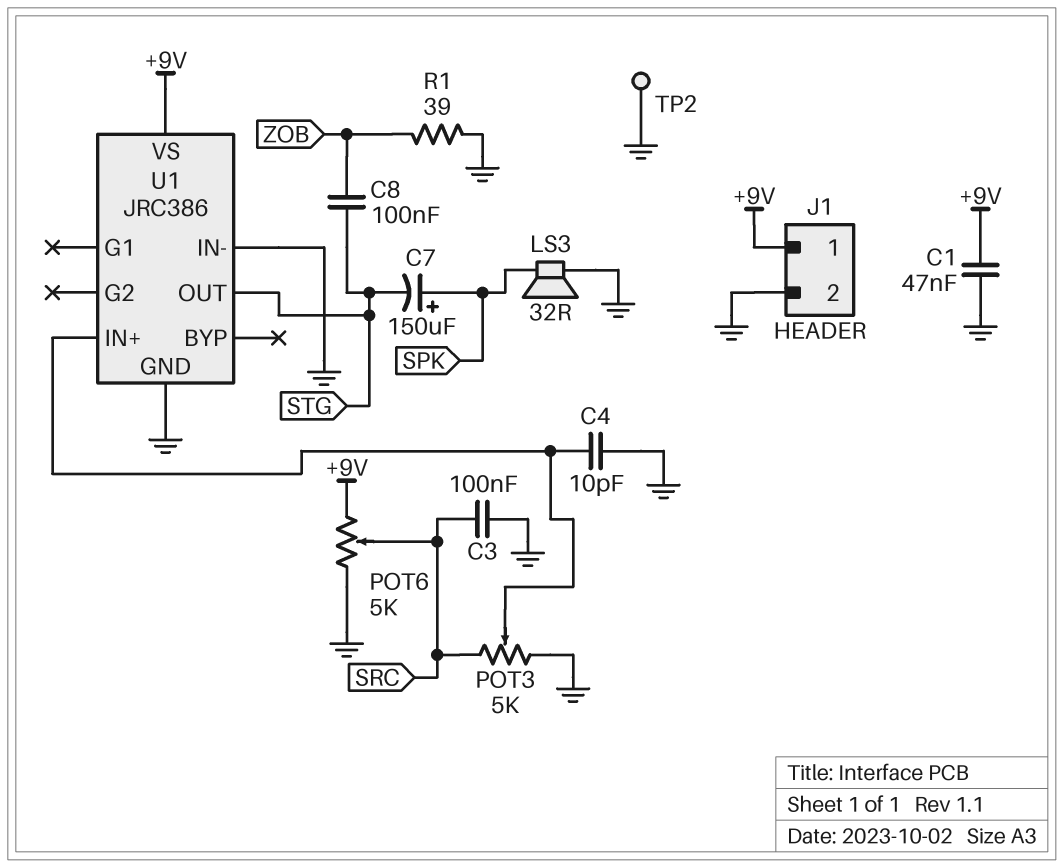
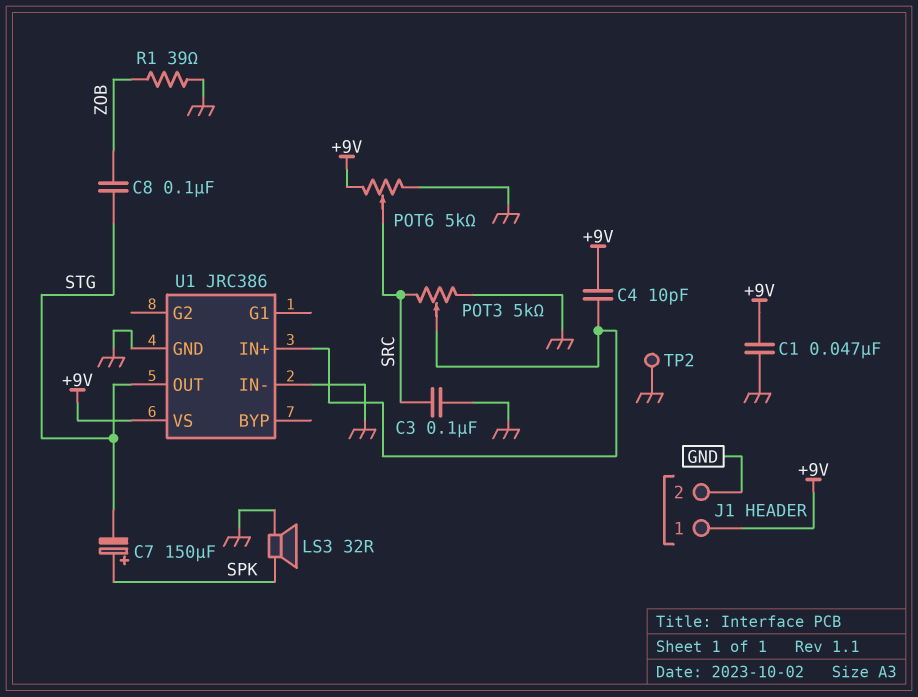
C4: 10pF (GND, U1/IN+) -> 10pF (+9V, U1/IN+)

